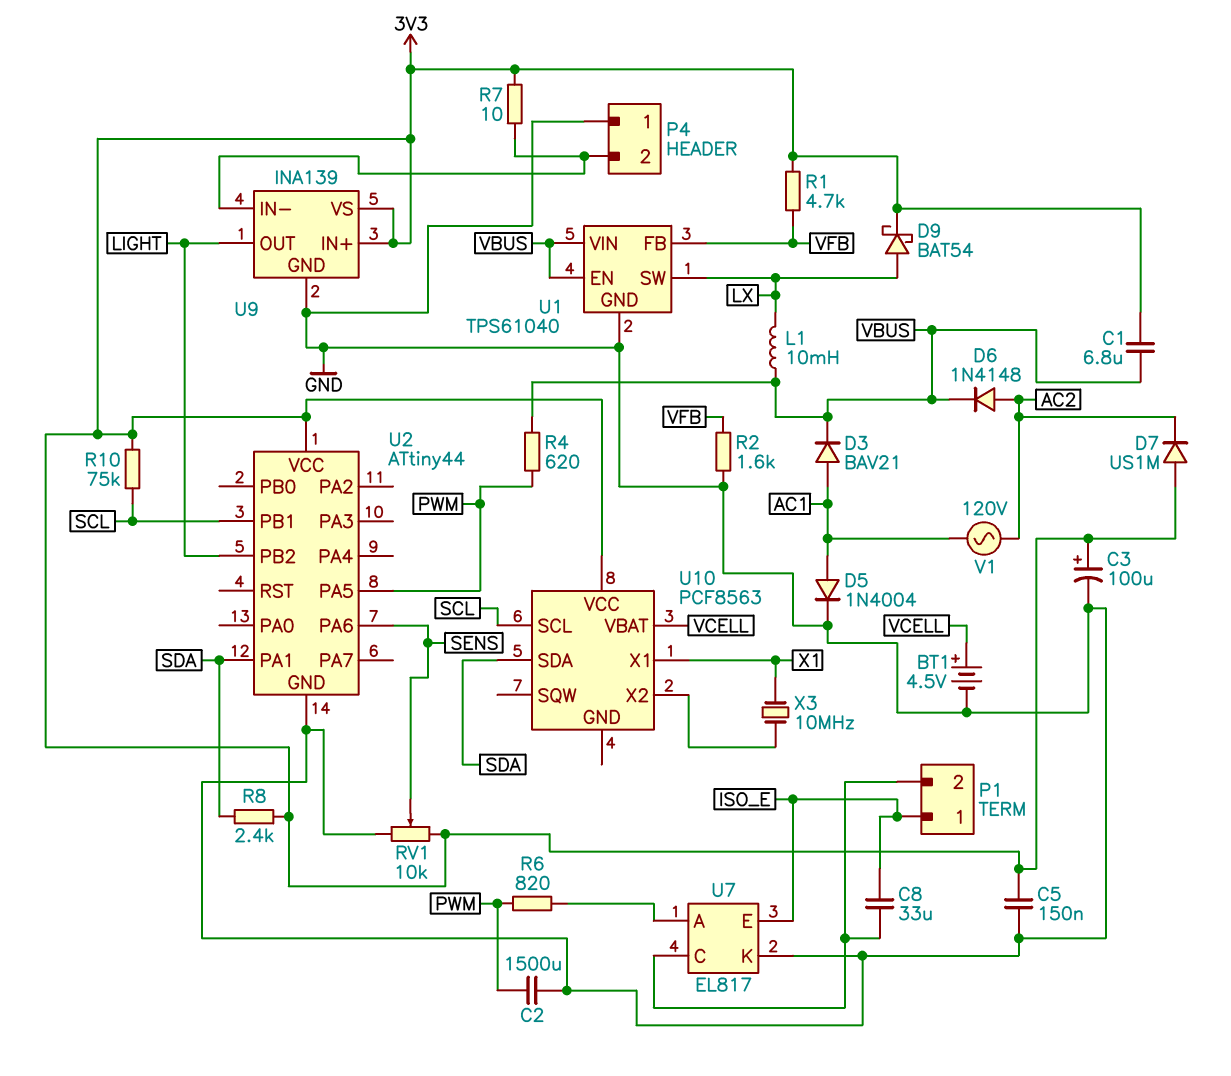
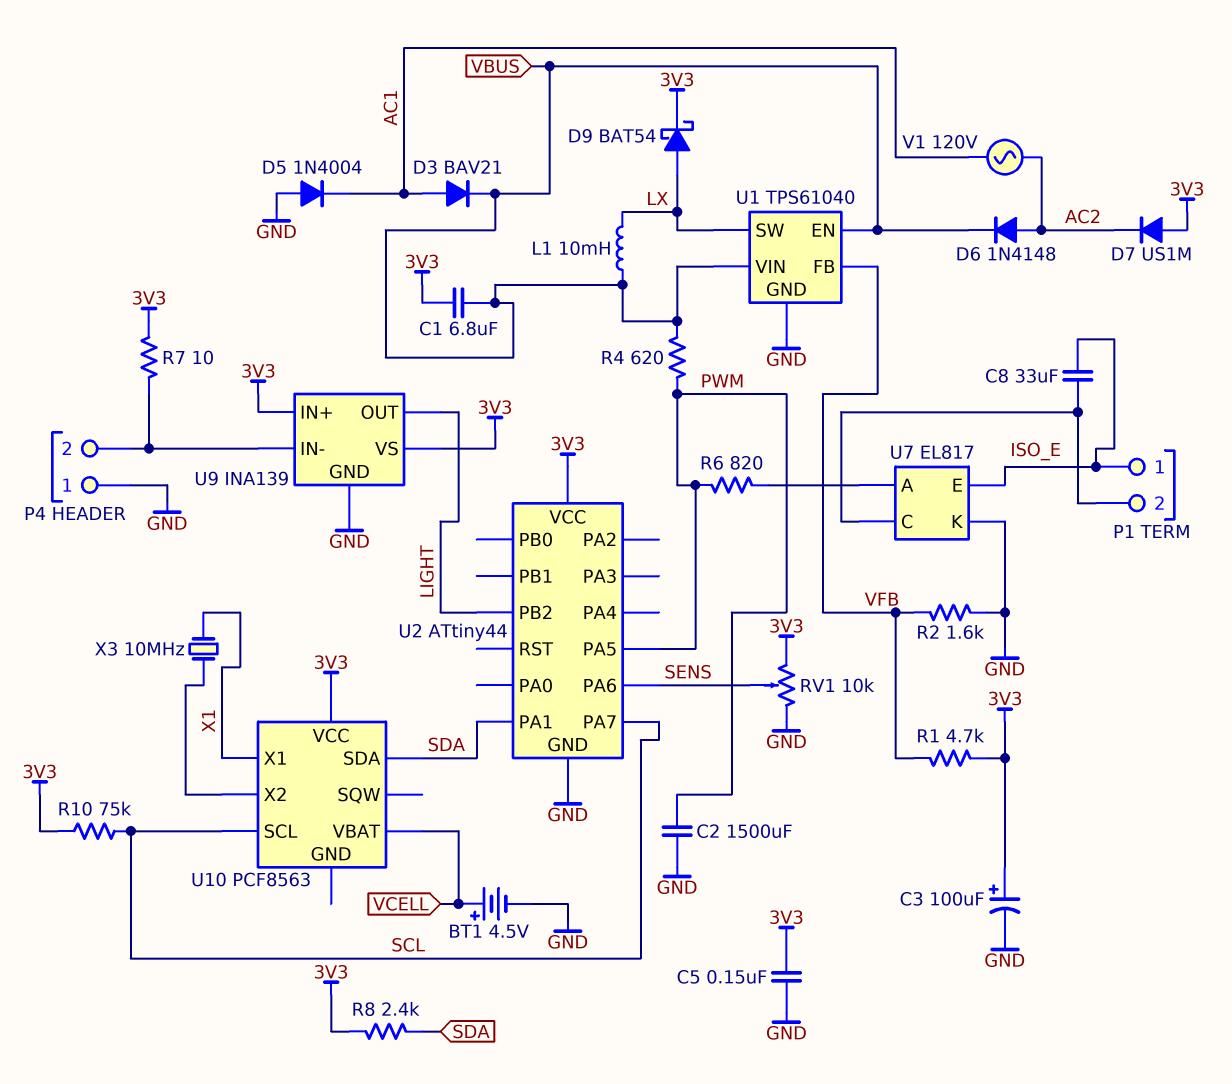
D5: diode 1N4004 (A AC1, K GND) -> diode 1N4004 (A GND, K AC1)
U2 pin PA7: none -> SCL
U2 pin PB1: SCL -> none

